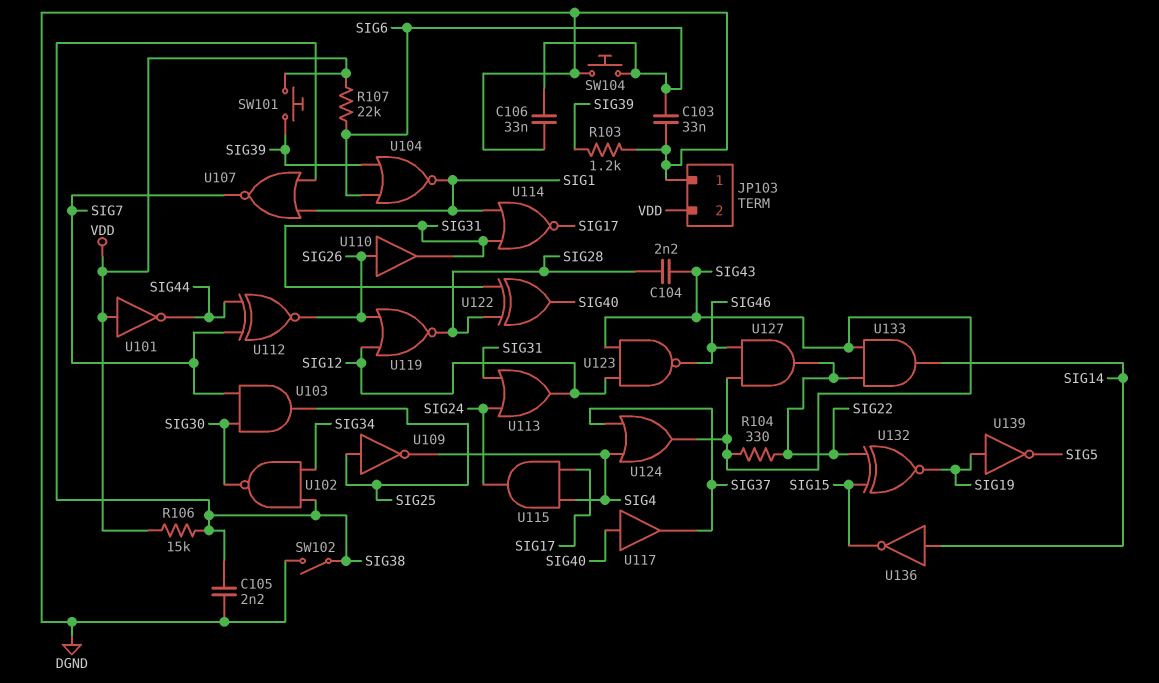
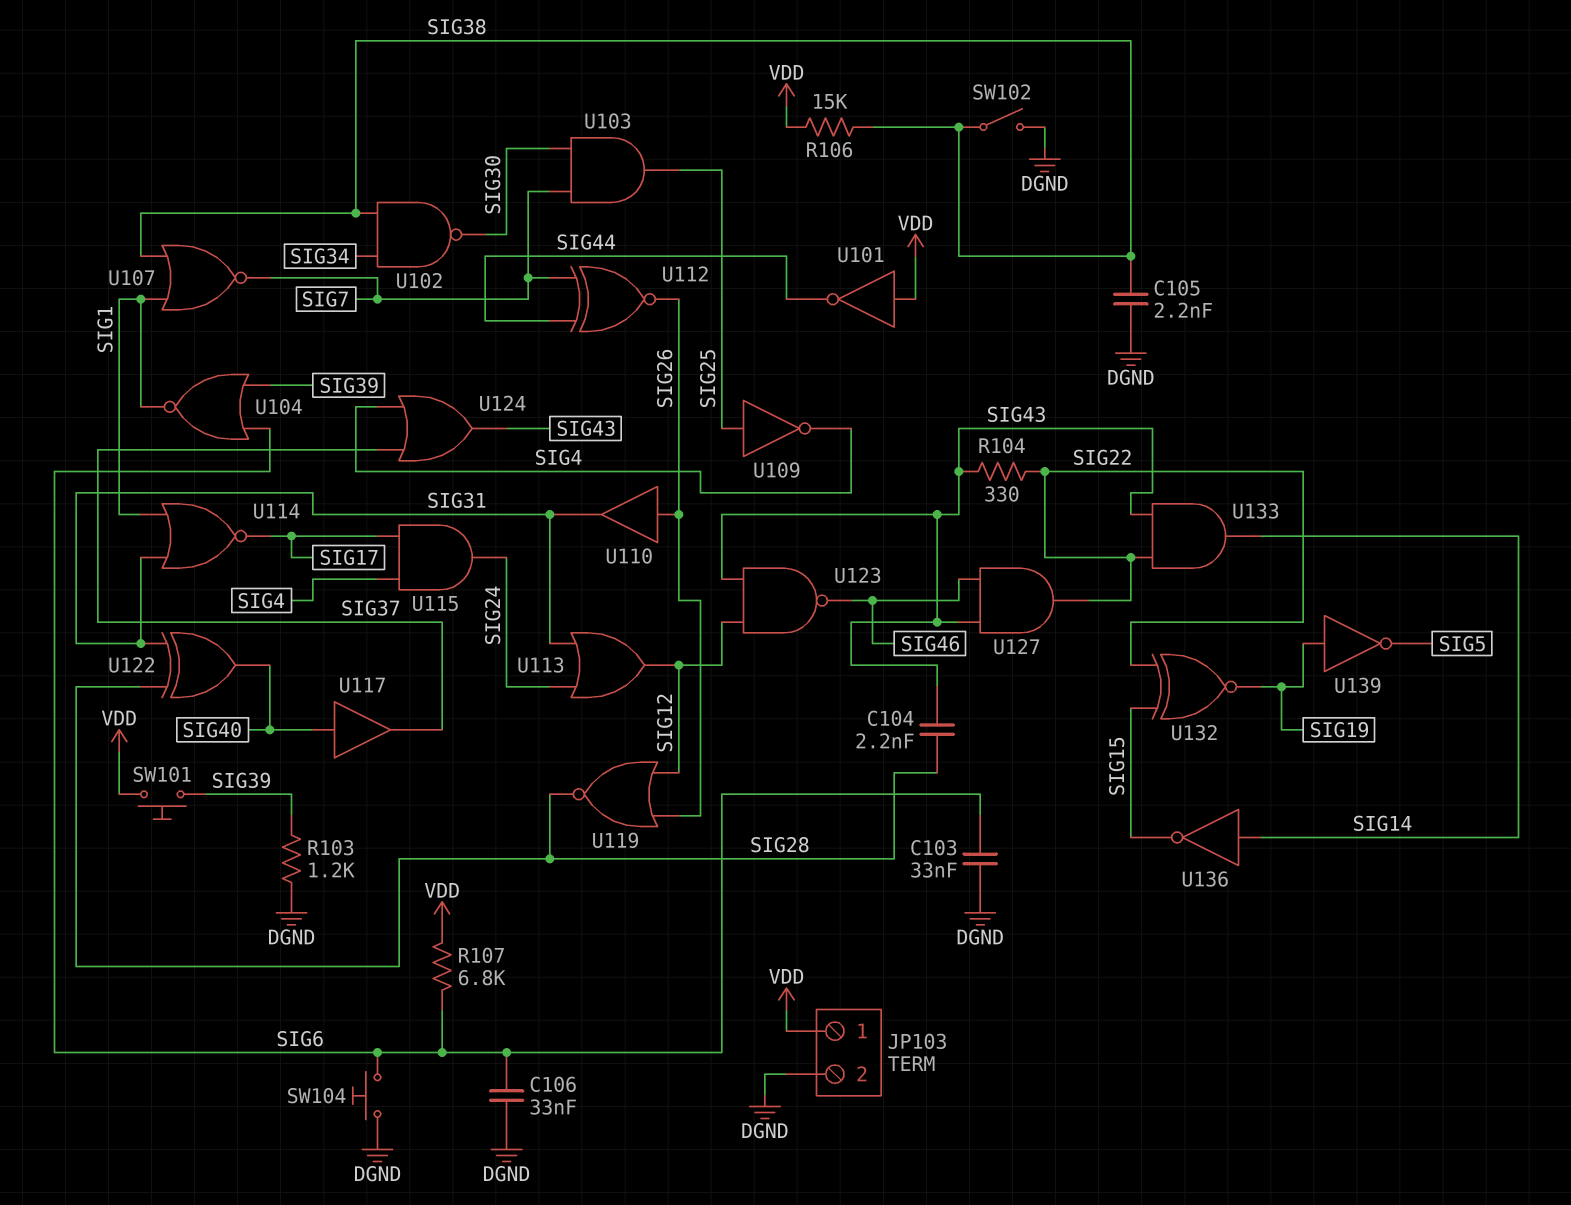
JP103 pin 1: DGND -> VDD
JP103 pin 2: VDD -> DGND
R107: 22k (SIG6, VDD) -> 6.8k (SIG6, VDD)

